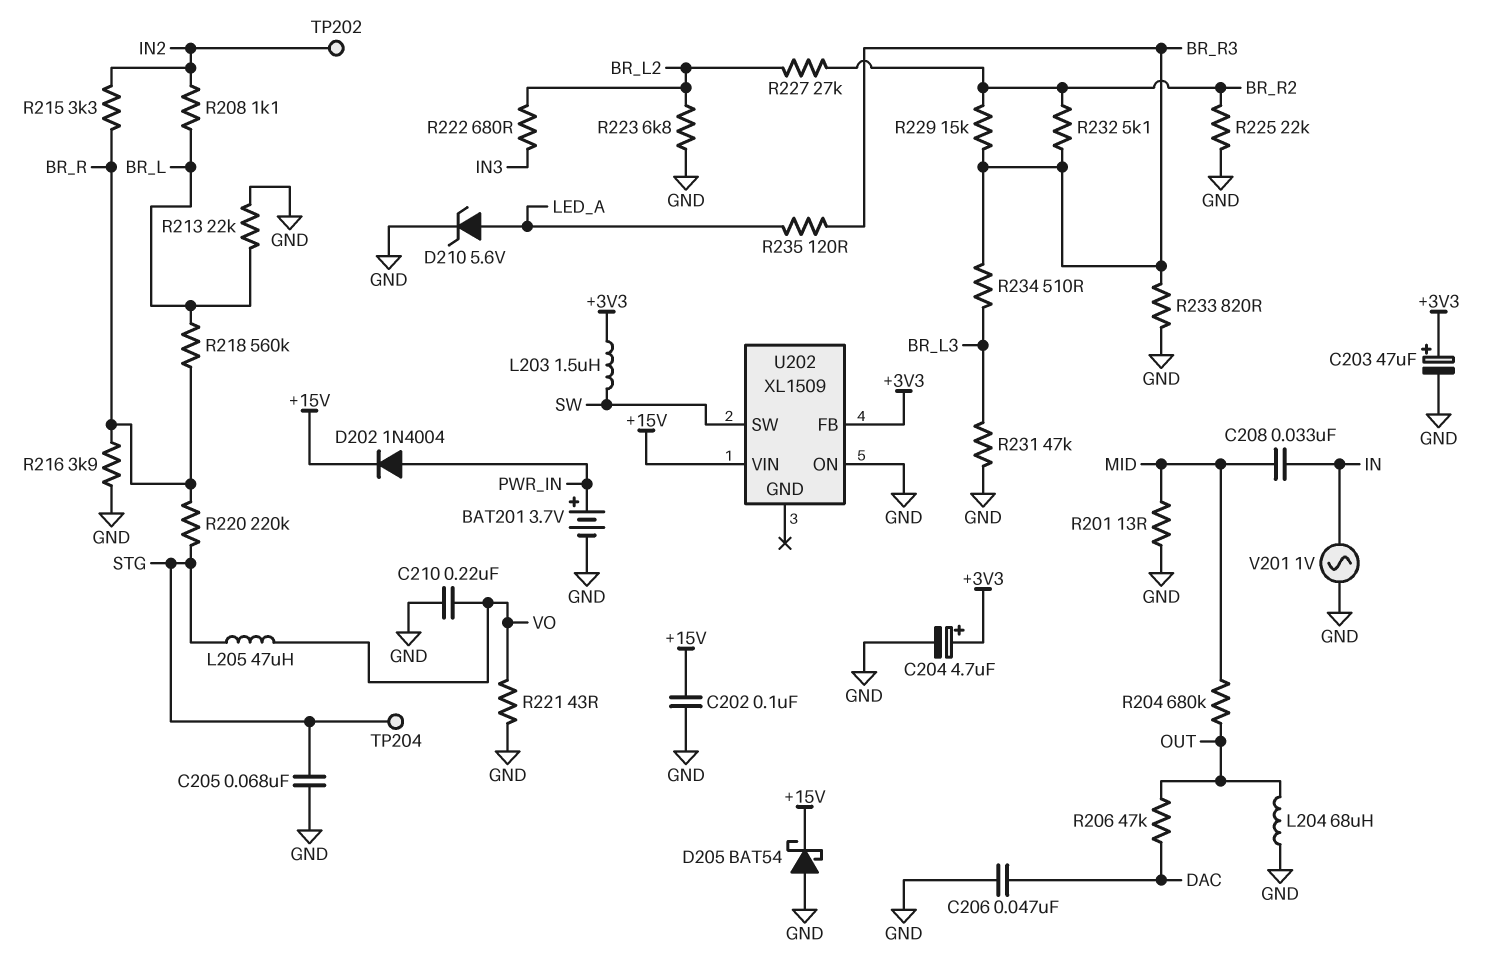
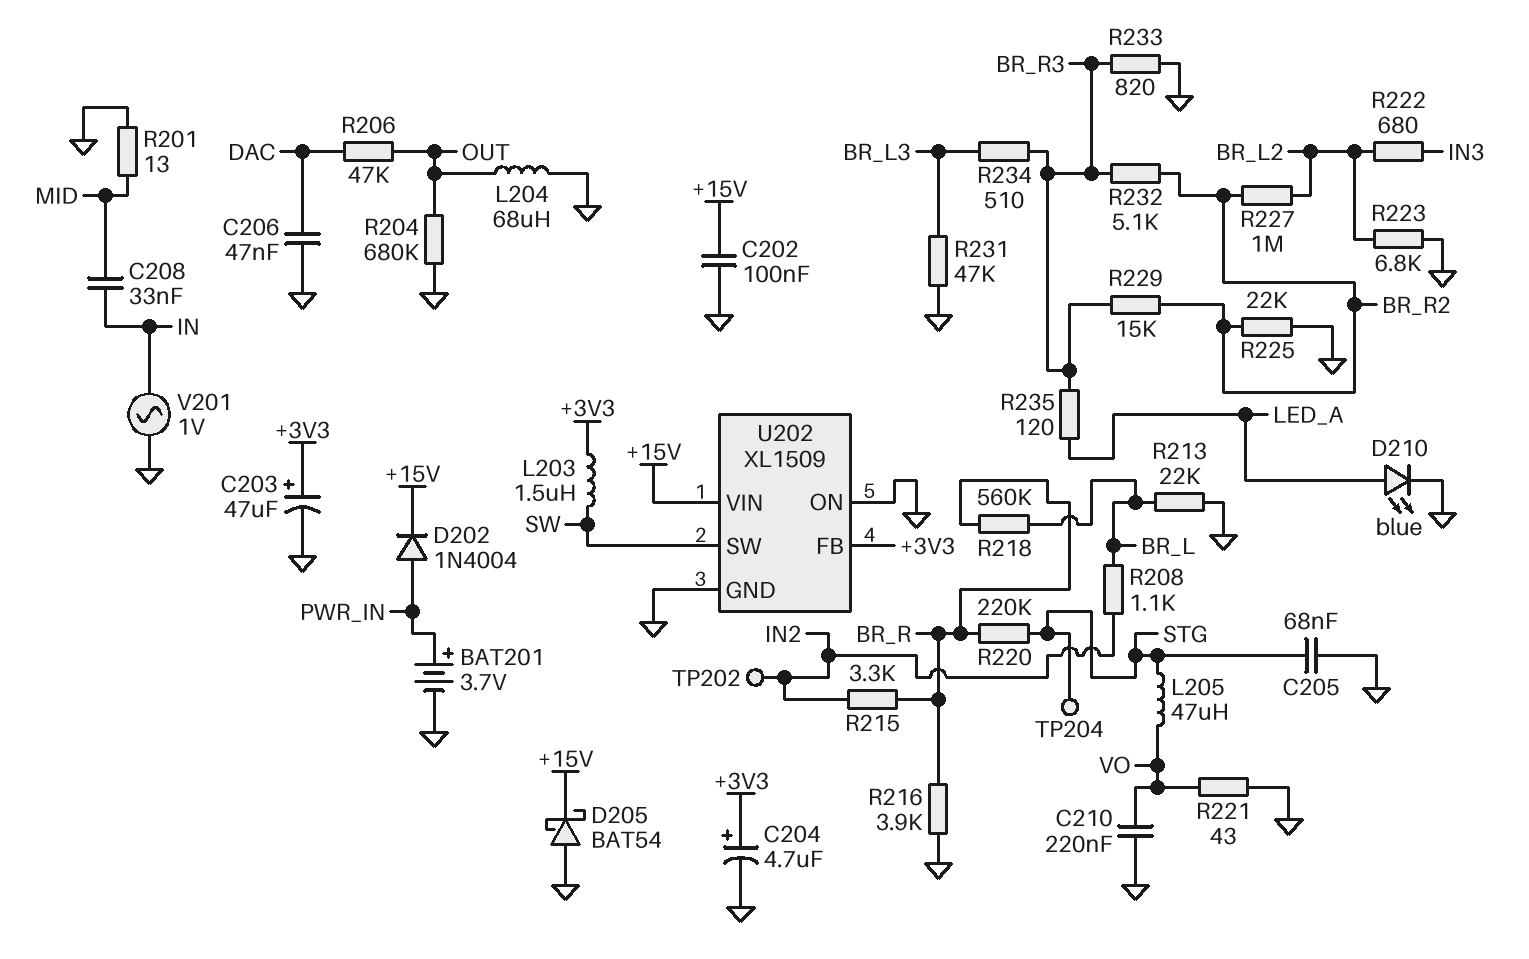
D210: zener 5.6V (A LED_A, K GND) -> LED blue (A LED_A, K GND)
R204: 680k (MID, OUT) -> 680k (GND, OUT)
R227: 27k (BR_L2, BR_R2) -> 1M (BR_L2, BR_R2)
U202 pin GND: none -> GND

